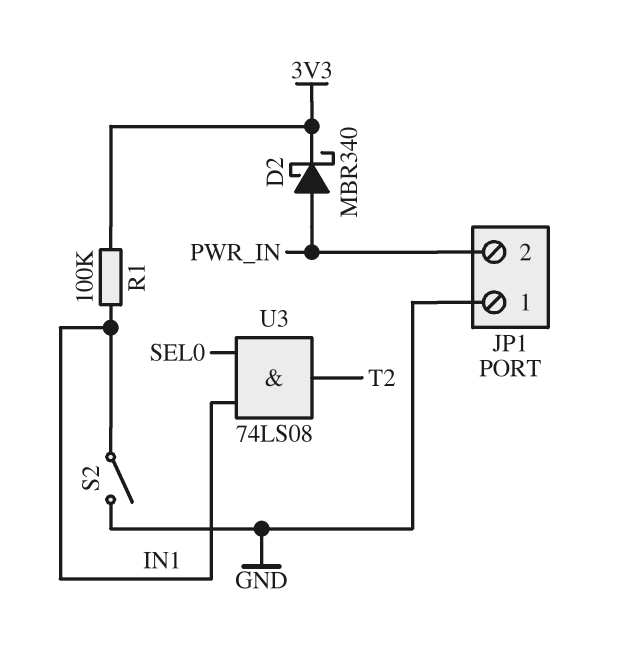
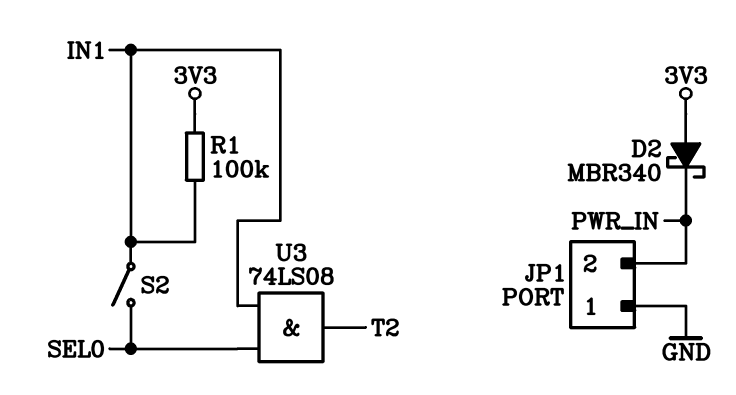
D2: schottky MBR340 (A PWR_IN, K 3V3) -> schottky MBR340 (A 3V3, K PWR_IN)
S2: switch (GND, IN1) -> switch (IN1, SEL0)

